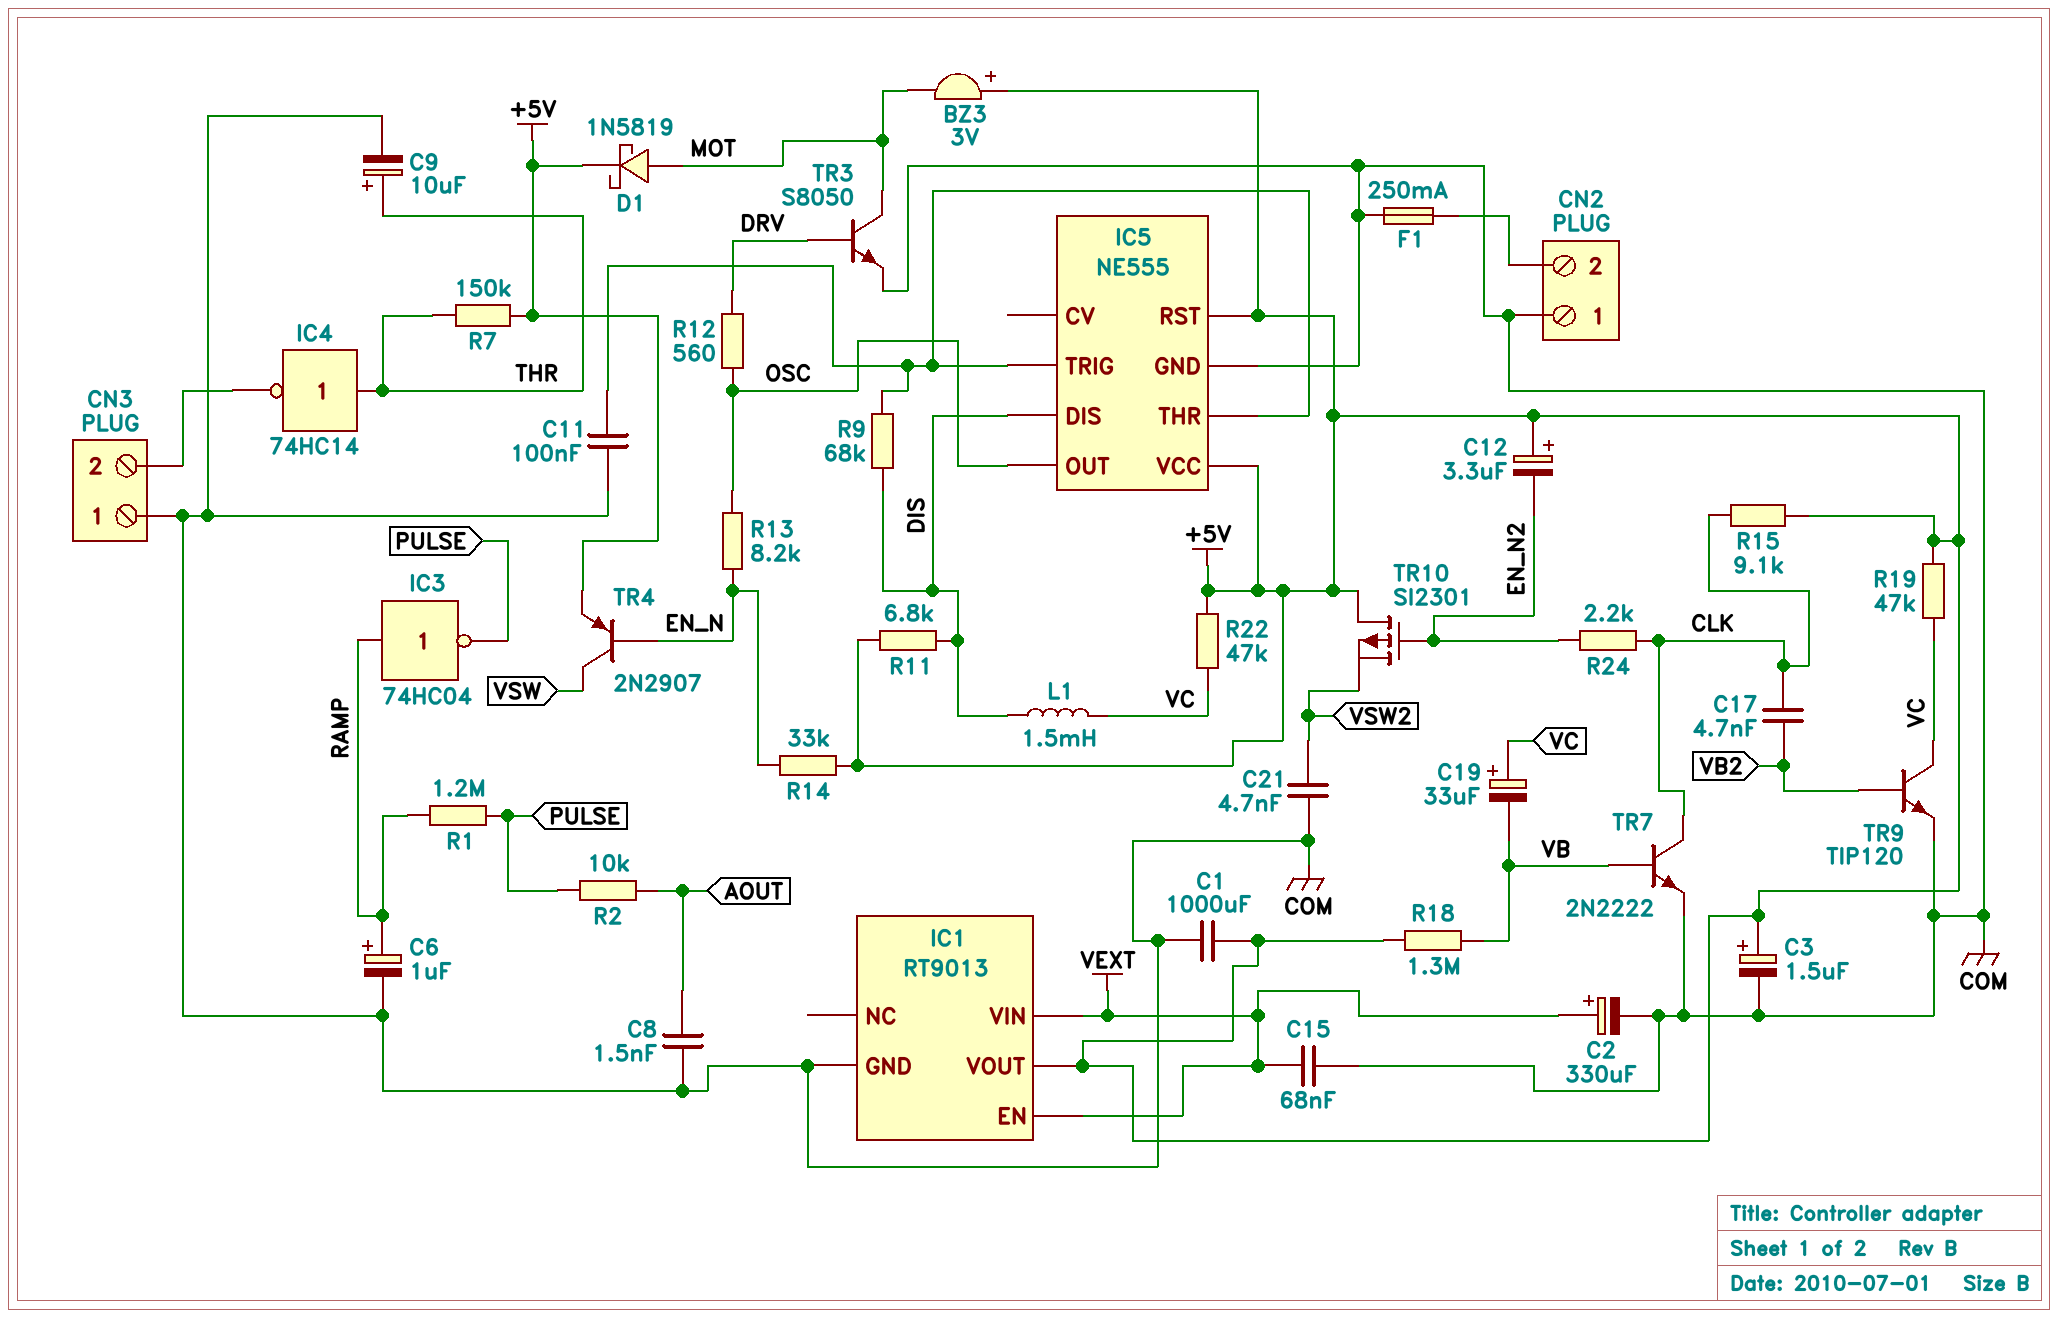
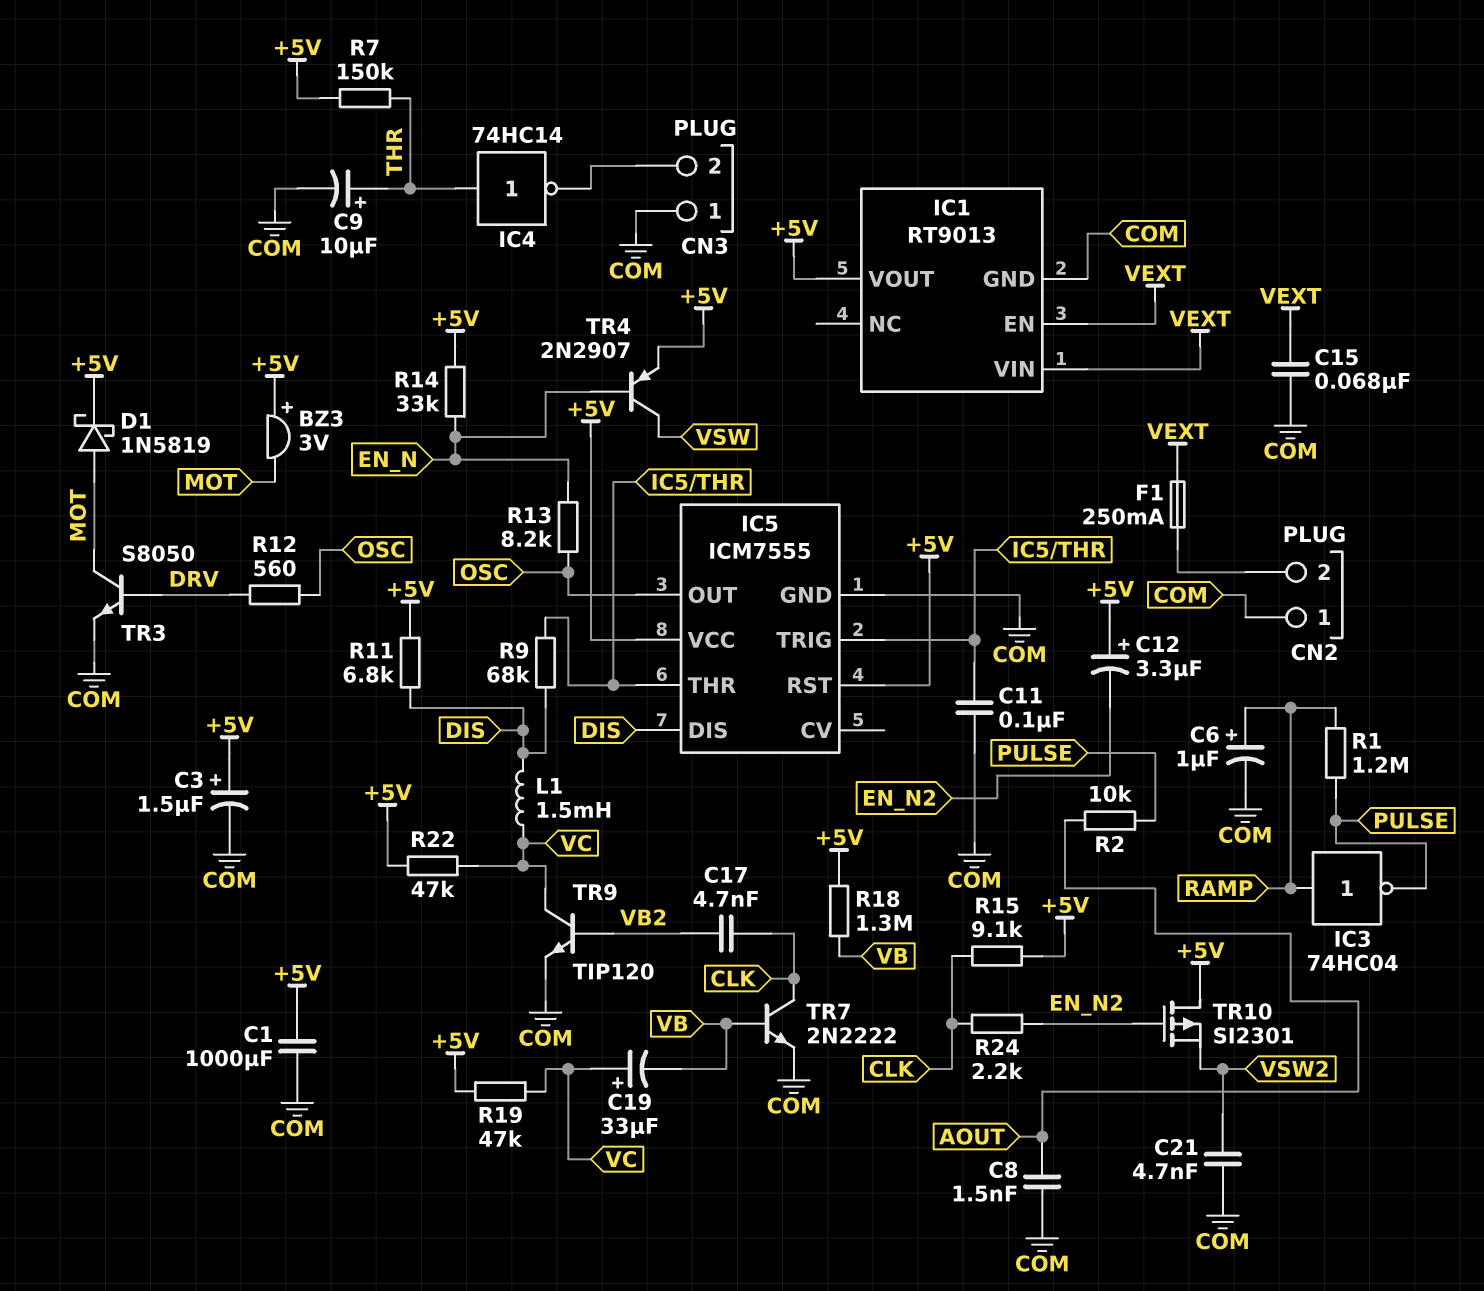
C2: 330uF (plus VEXT, minus COM) -> none
F1: 250mA (CN2/2, COM) -> 250mA (CN2/2, VEXT)
IC5: NE555 -> ICM7555

